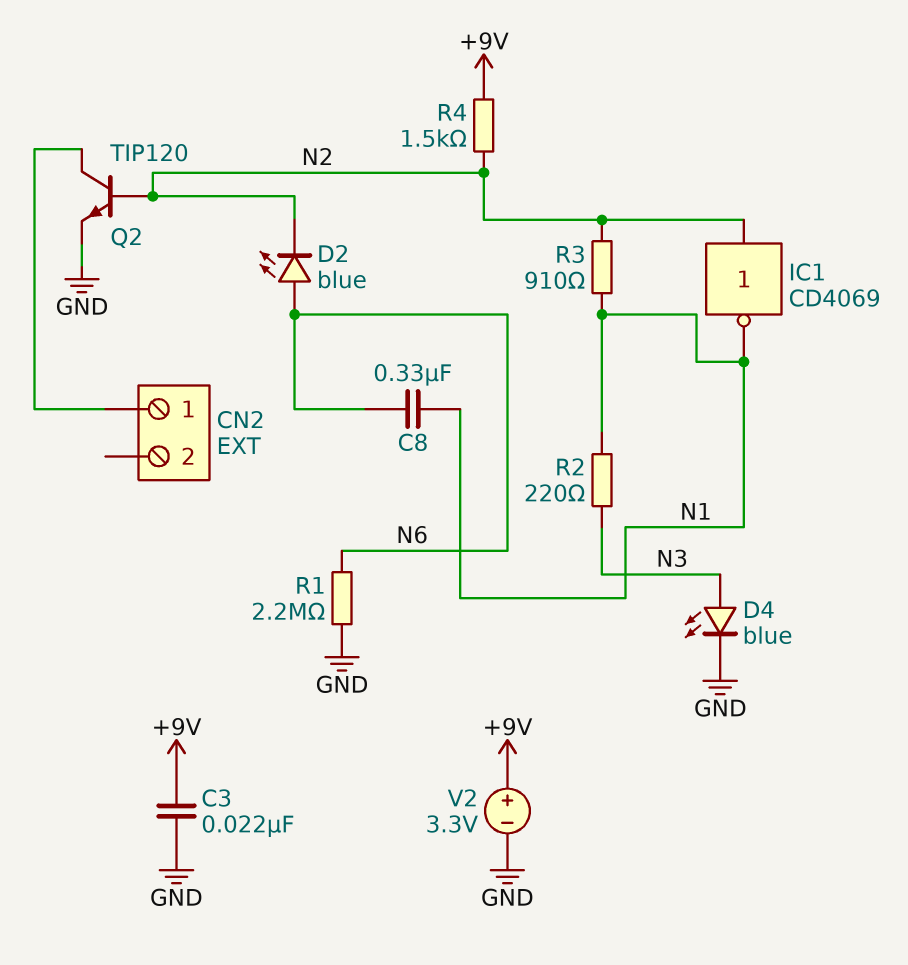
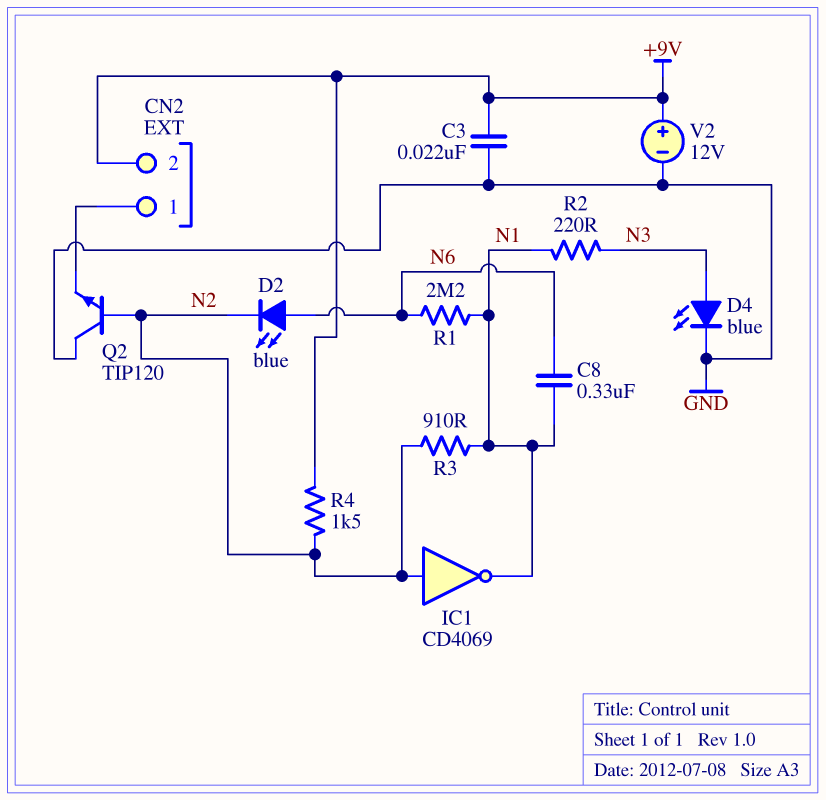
CN2 pin 2: none -> +9V
Q2: NPN TIP120 (B N2, C CN2/1, E GND) -> NPN TIP120 (B N2, C GND, E CN2/1)
R1: 2.2M (GND, N6) -> 2.2M (N1, N6)
V2: 3.3V (plus +9V, minus GND) -> 12V (plus +9V, minus GND)

